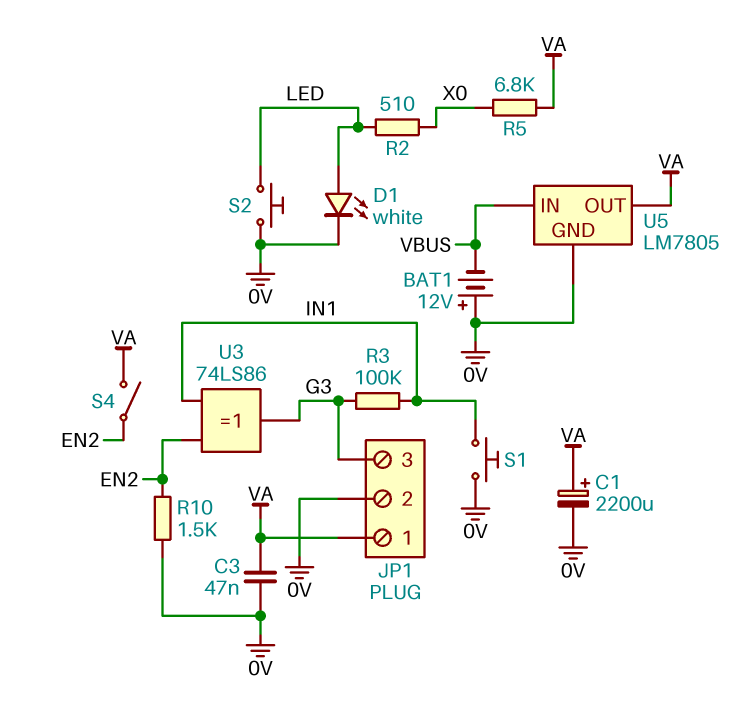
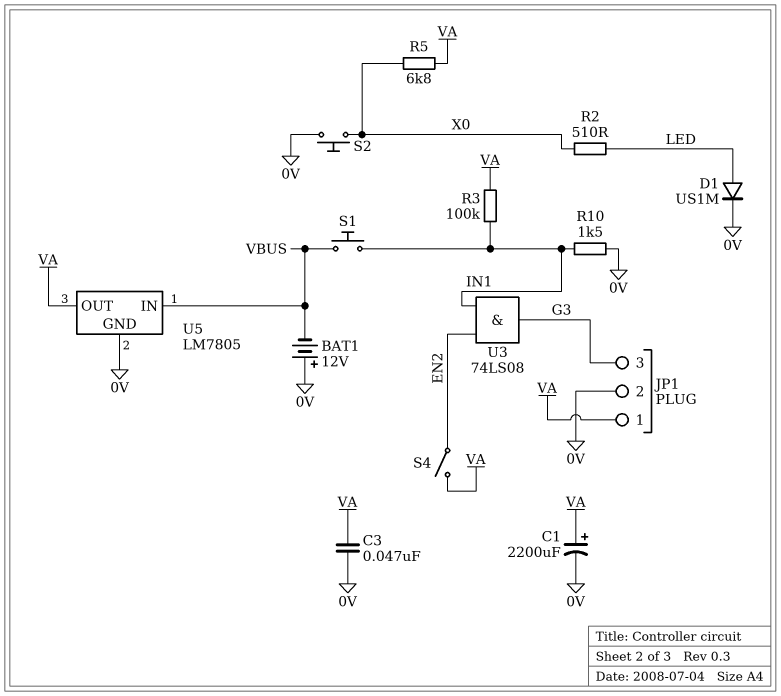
D1: LED white (A LED, K 0V) -> diode US1M (A LED, K 0V)
R3: 100k (G3, IN1) -> 100k (IN1, VA)
R10: 1.5k (0V, EN2) -> 1.5k (0V, IN1)
S1: button (0V, IN1) -> button (IN1, VBUS)
S2: button (0V, LED) -> button (0V, X0)
U3: XOR 74LS86 (in EN2, in IN1, out G3) -> AND 74LS08 (in EN2, in IN1, out G3)

